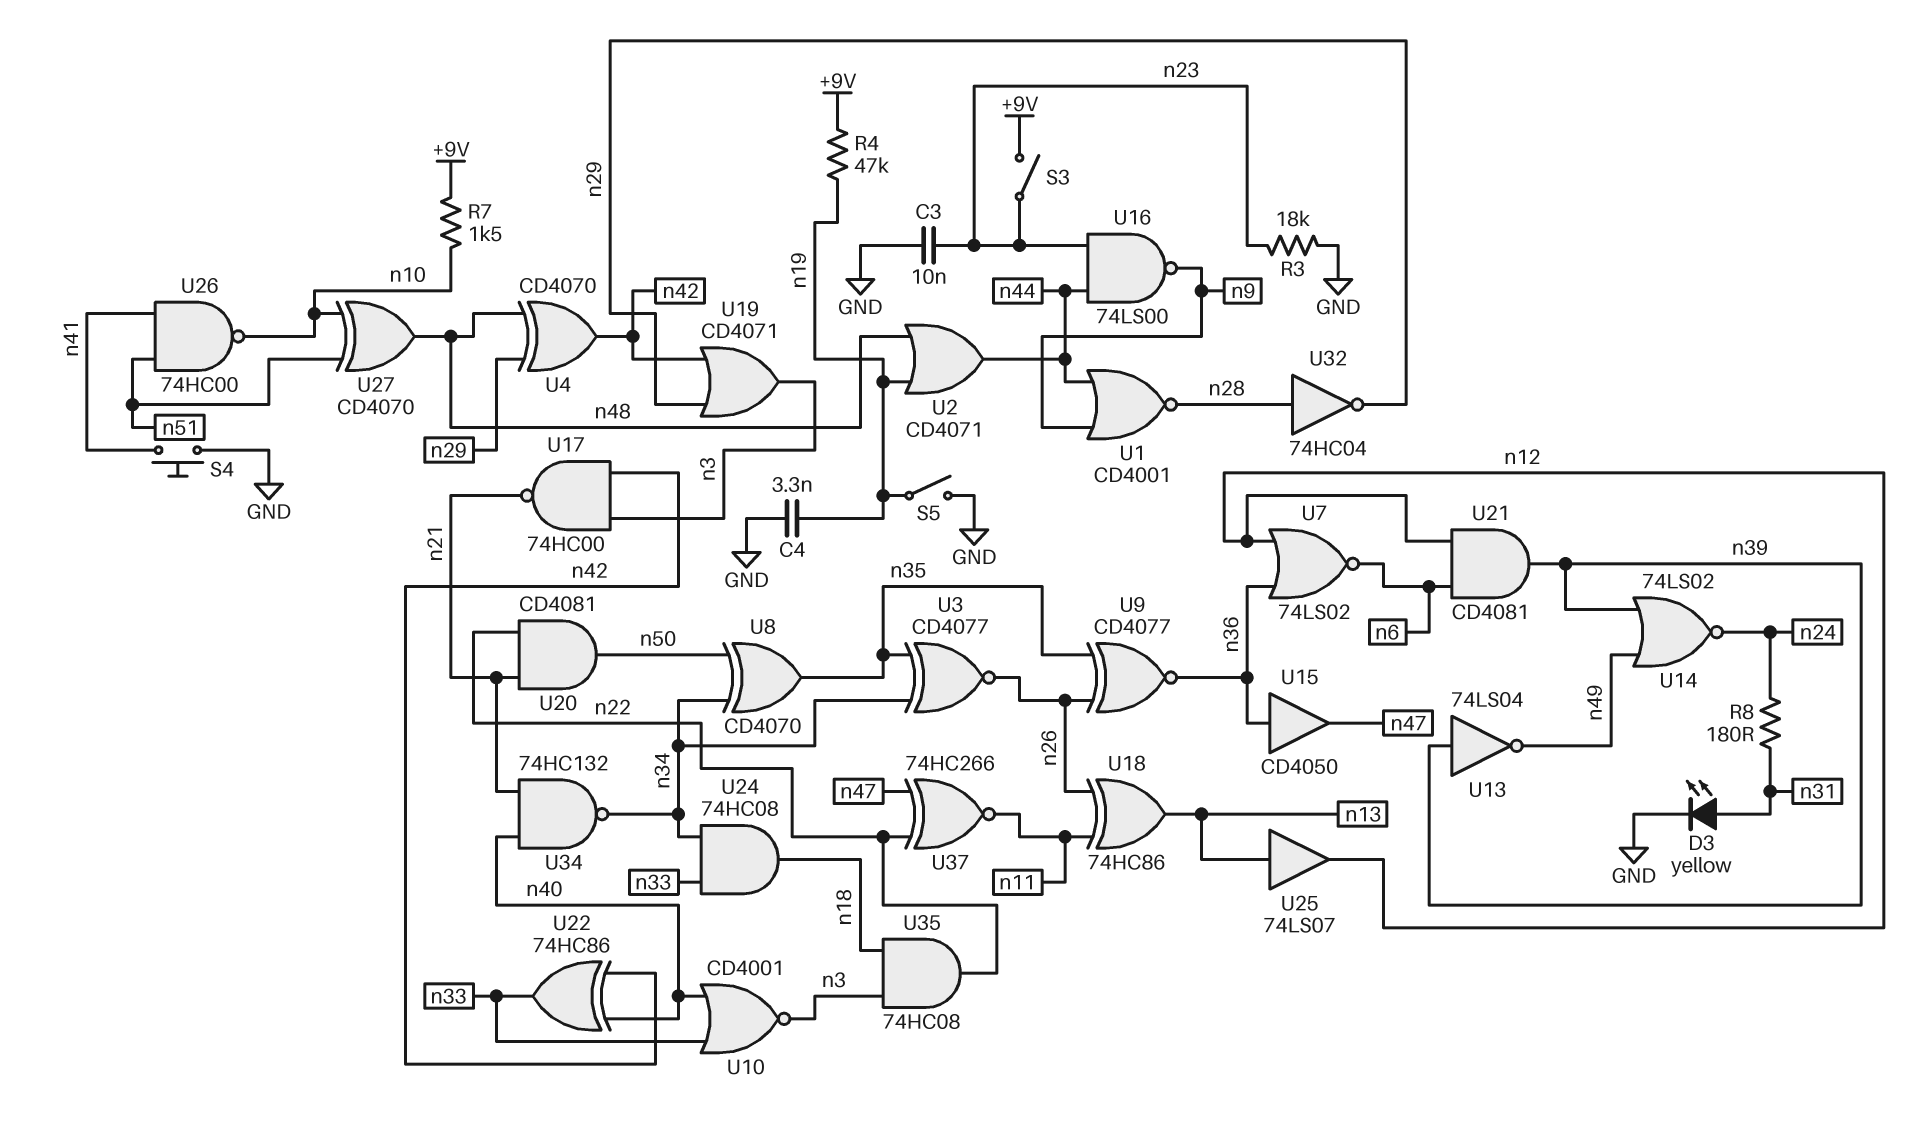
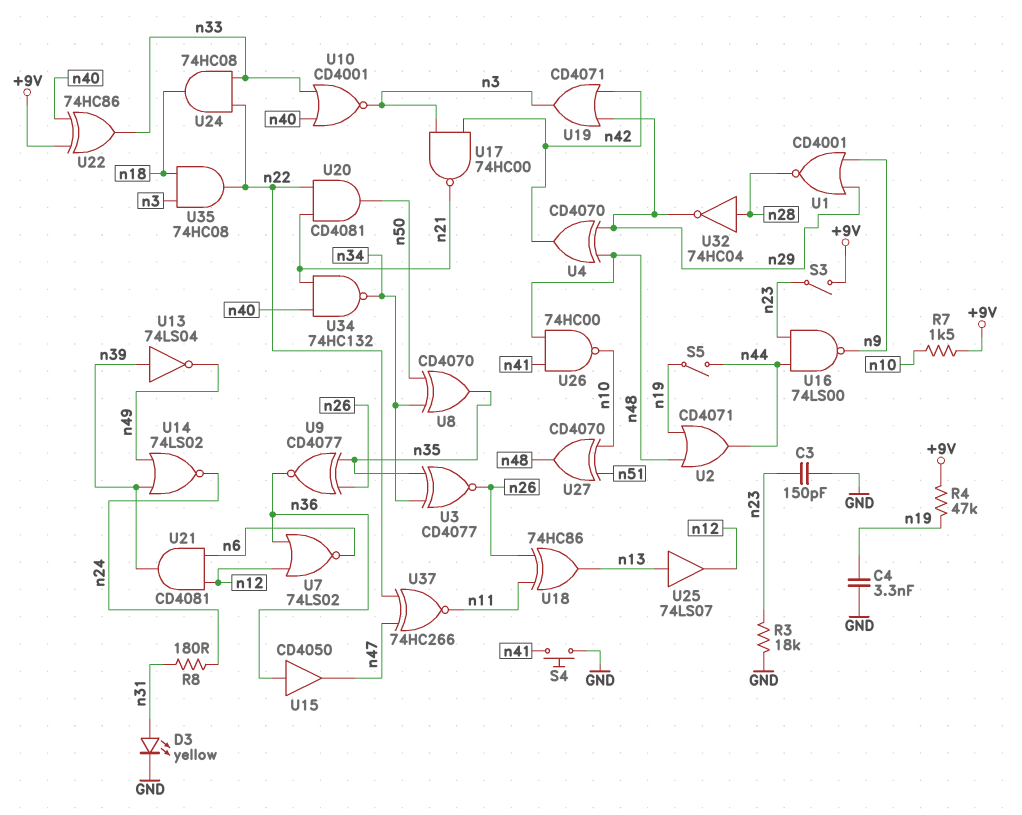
C3: 10nF (GND, n23) -> 150pF (GND, n23)
S5: switch (GND, n19) -> switch (n19, n44)
U1: NOR CD4001 (in n9, in n44, out n28) -> NOR CD4001 (in n9, in n29, out n28)
U22: XOR 74HC86 (in n40, in n42, out n33) -> XOR 74HC86 (in +9V, in n40, out n33)
U24: AND 74HC08 (in n33, in n34, out n18) -> AND 74HC08 (in n22, in n33, out n18)
U26: NAND 74HC00 (in n41, in n51, out n10) -> NAND 74HC00 (in n41, in n48, out n10)

